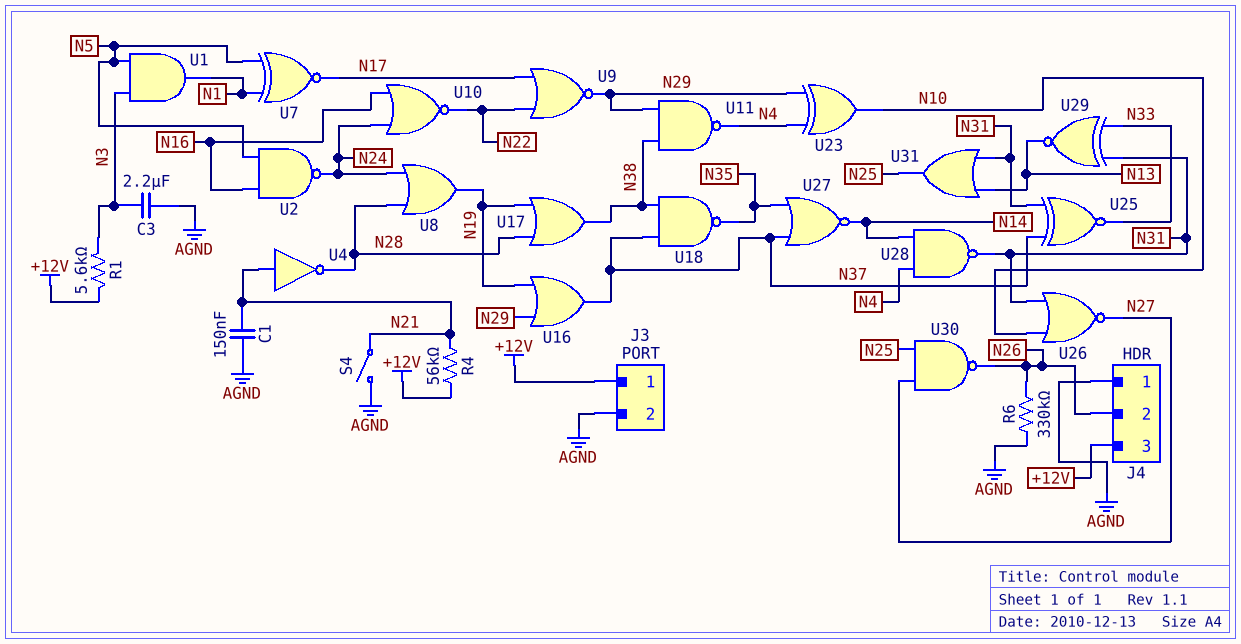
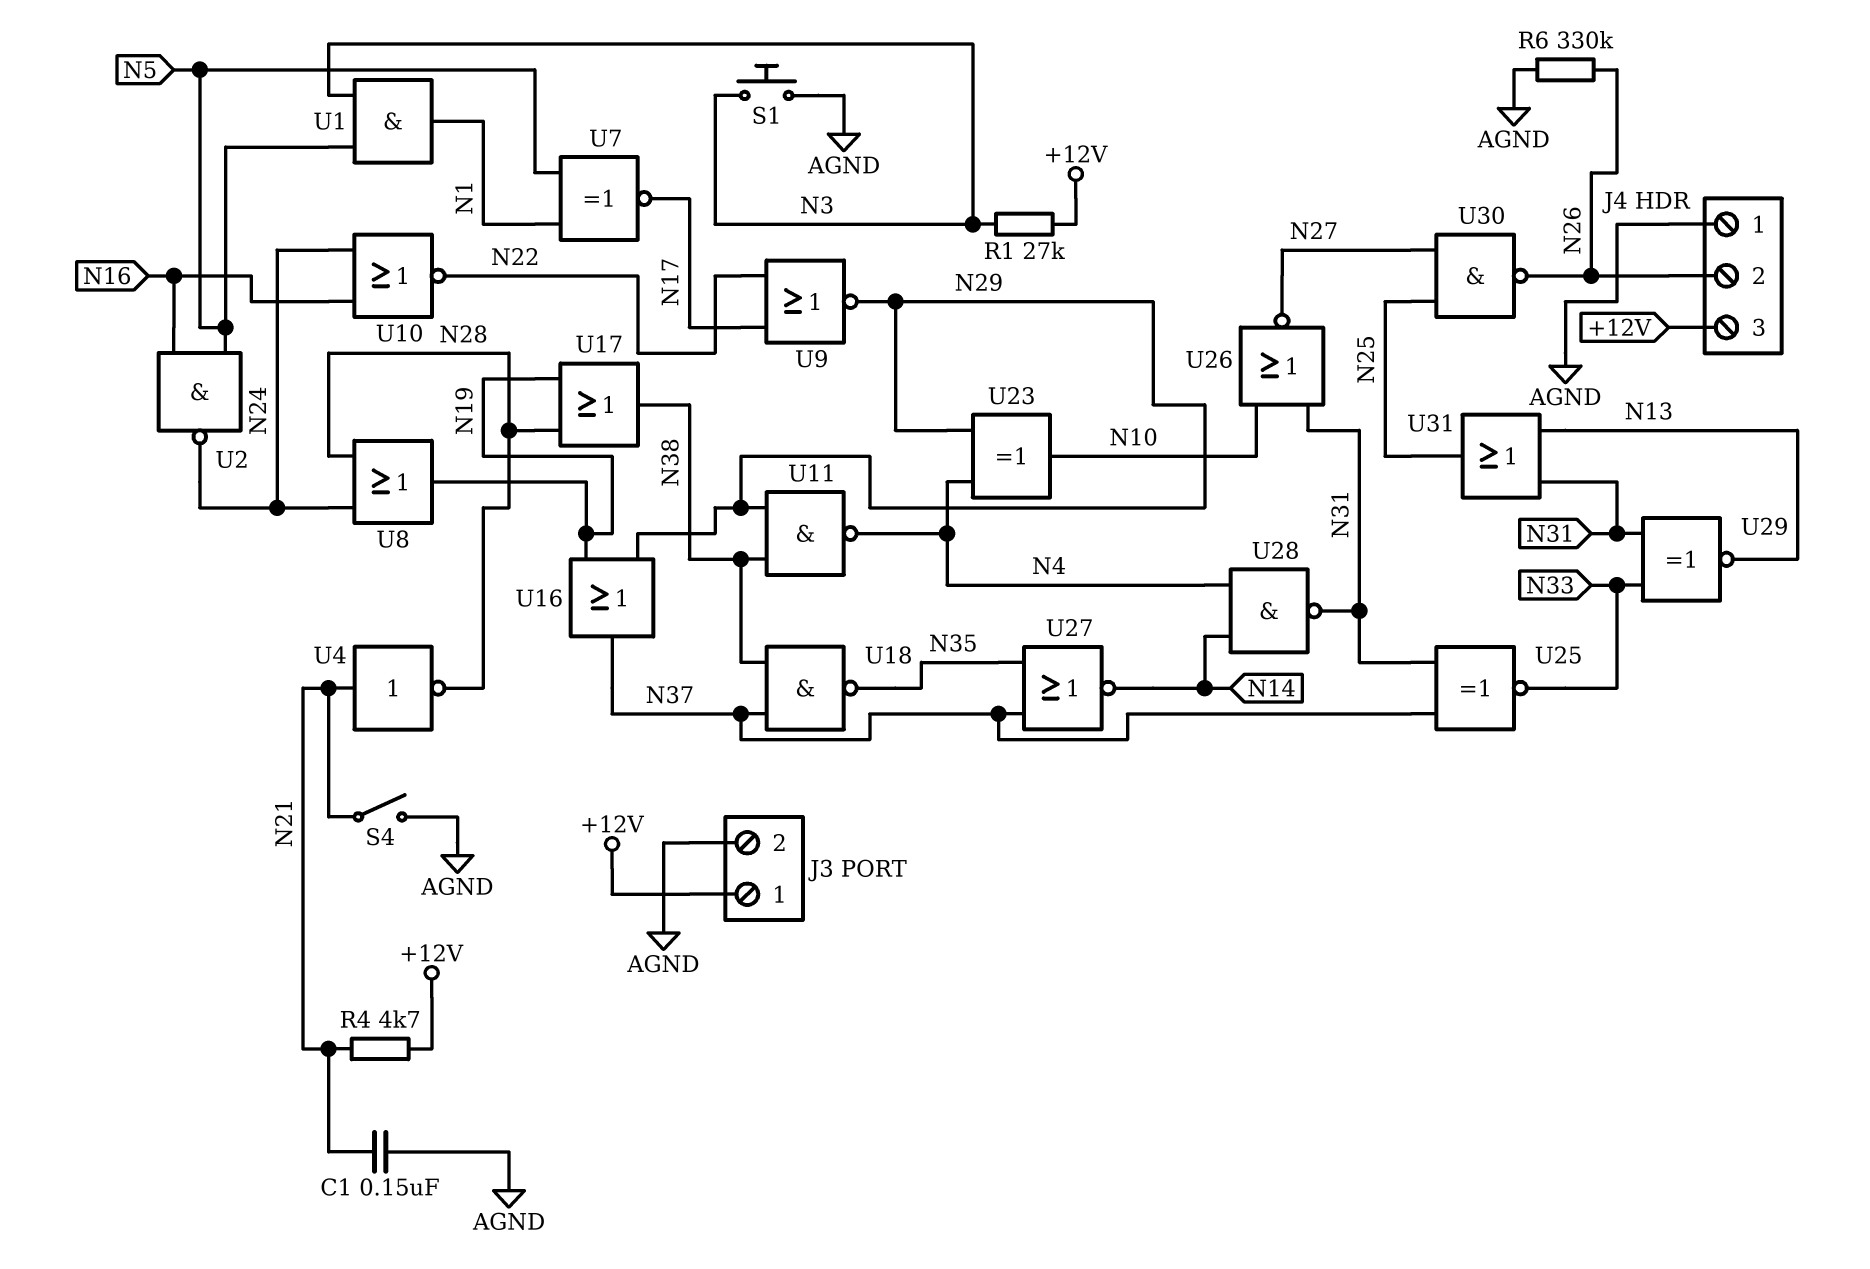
C3: 2.2uF (AGND, N3) -> none
R1: 5.6k (+12V, N3) -> 27k (+12V, N3)
R4: 56k (+12V, N21) -> 4.7k (+12V, N21)
S1: none -> button (AGND, N3)

